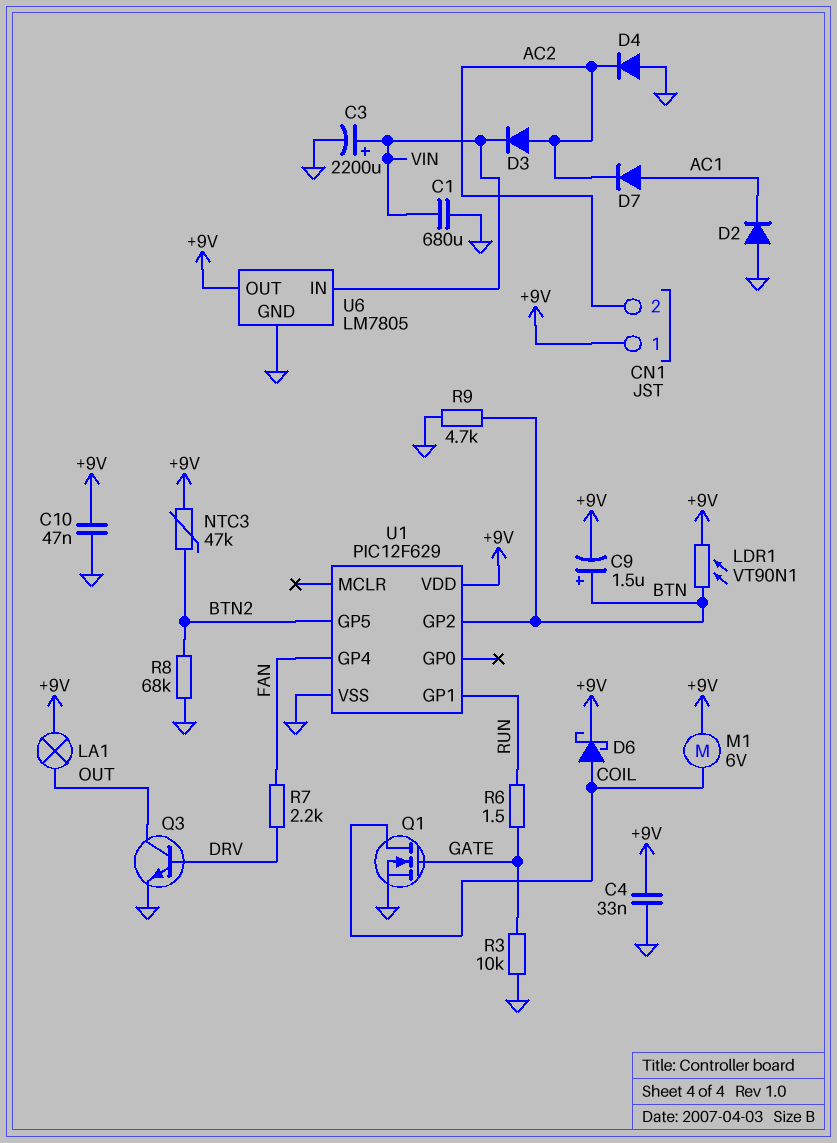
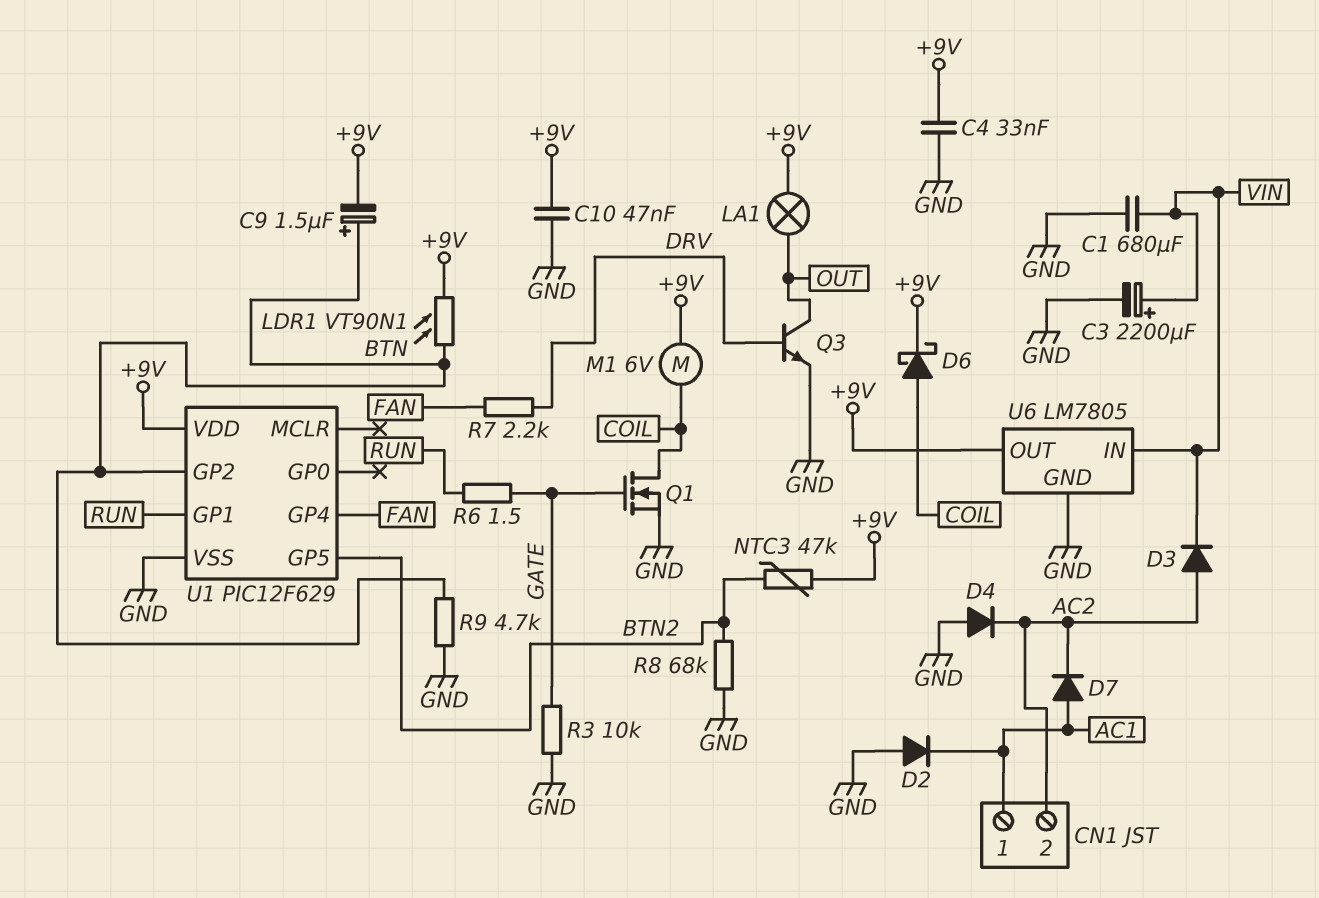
CN1 pin 1: +9V -> AC1

